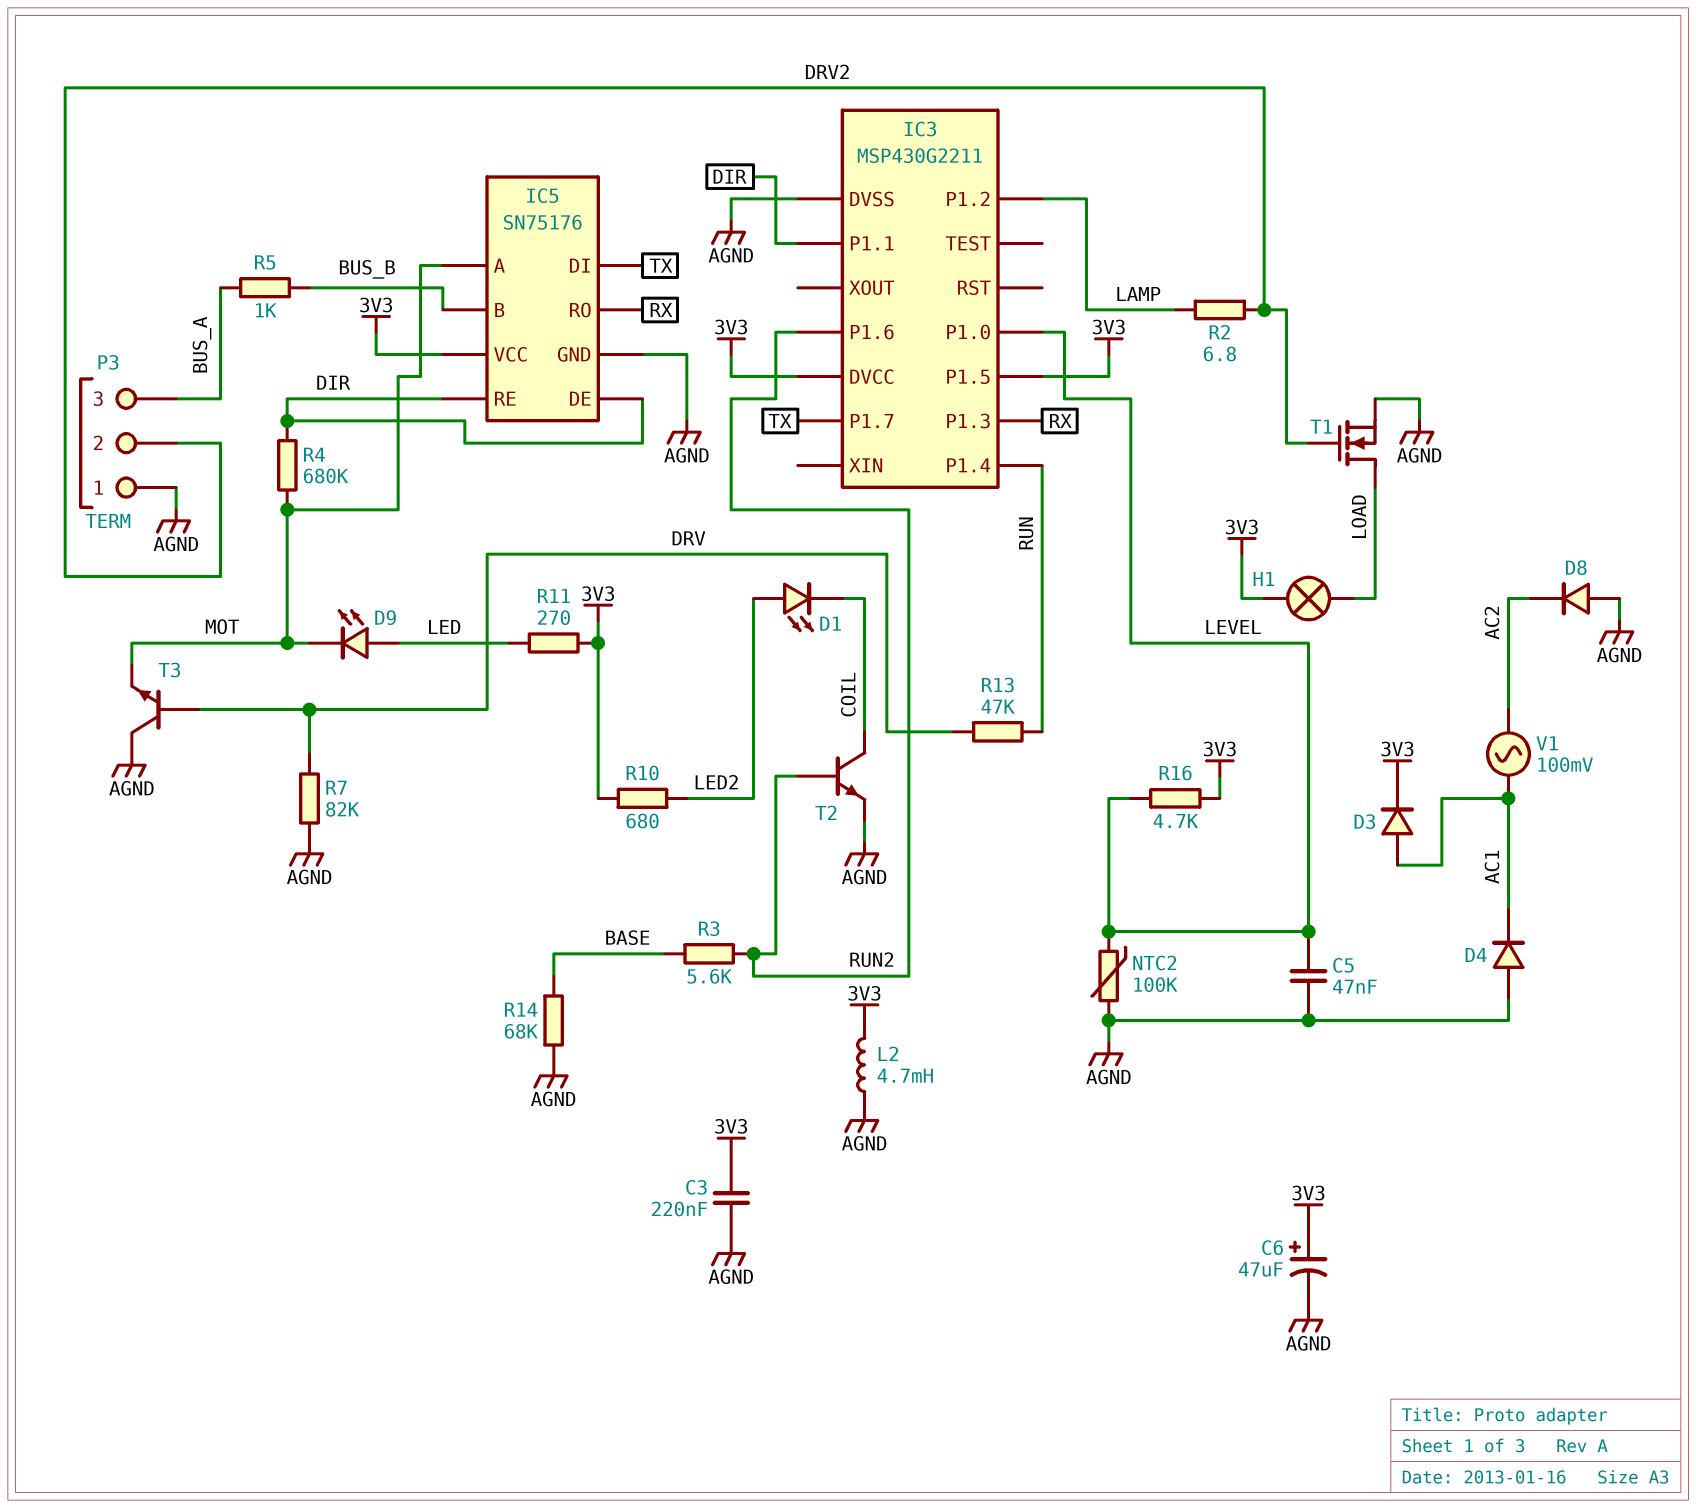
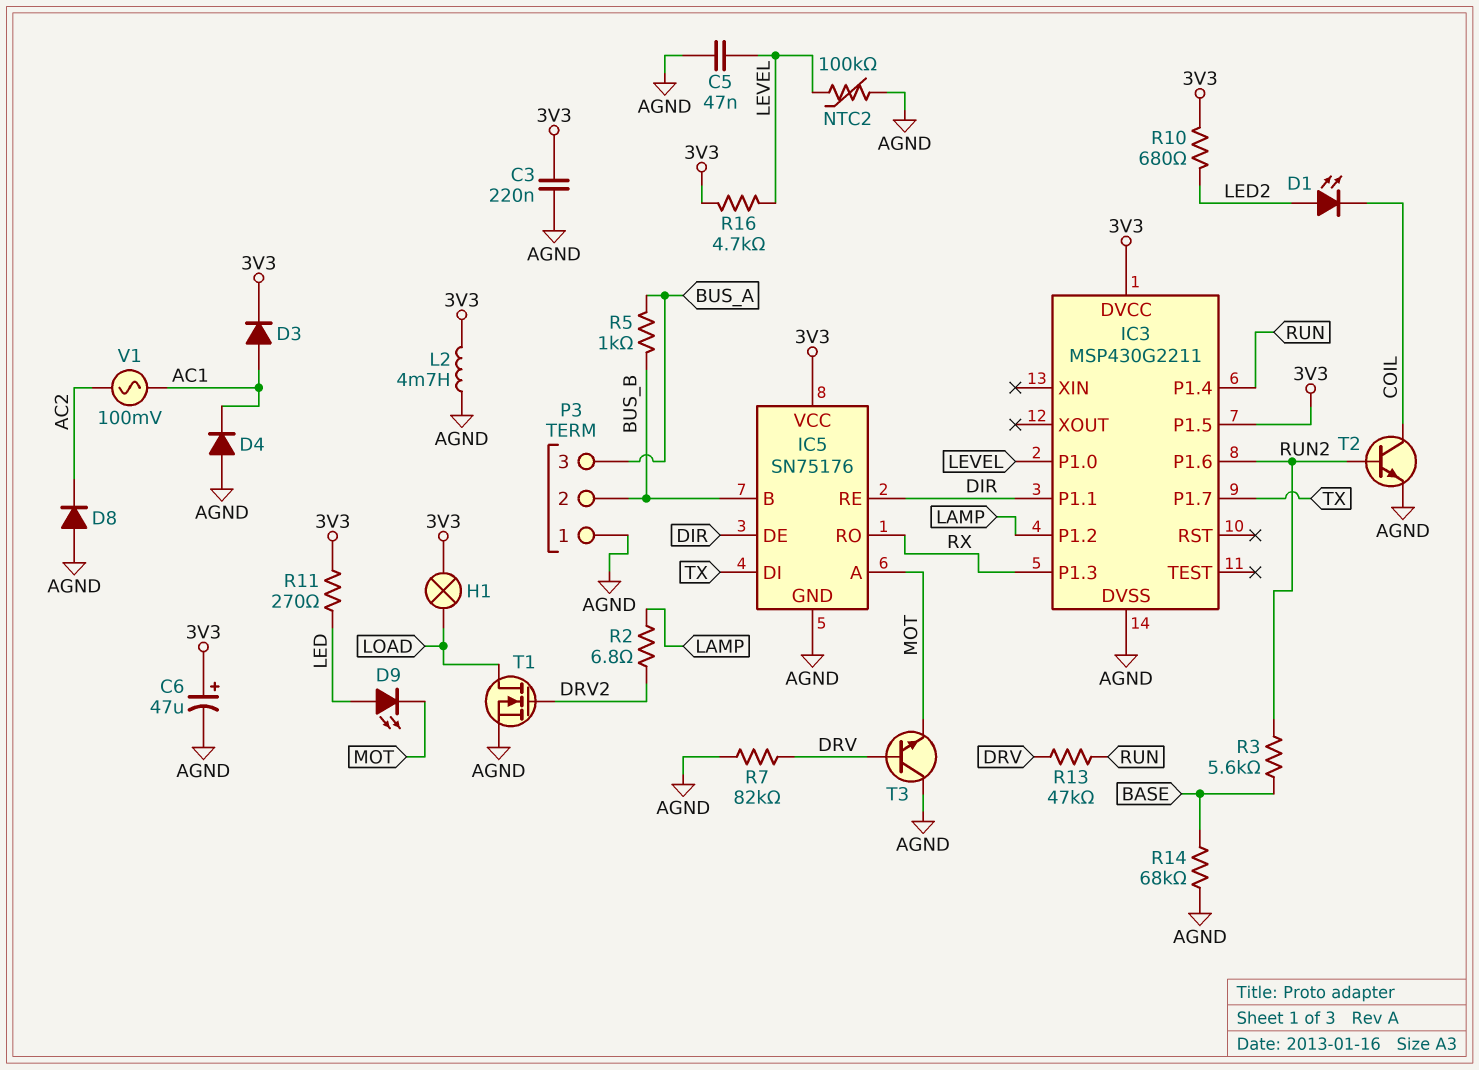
P3 pin 2: DRV2 -> BUS_B
R4: 680k (DIR, MOT) -> none

